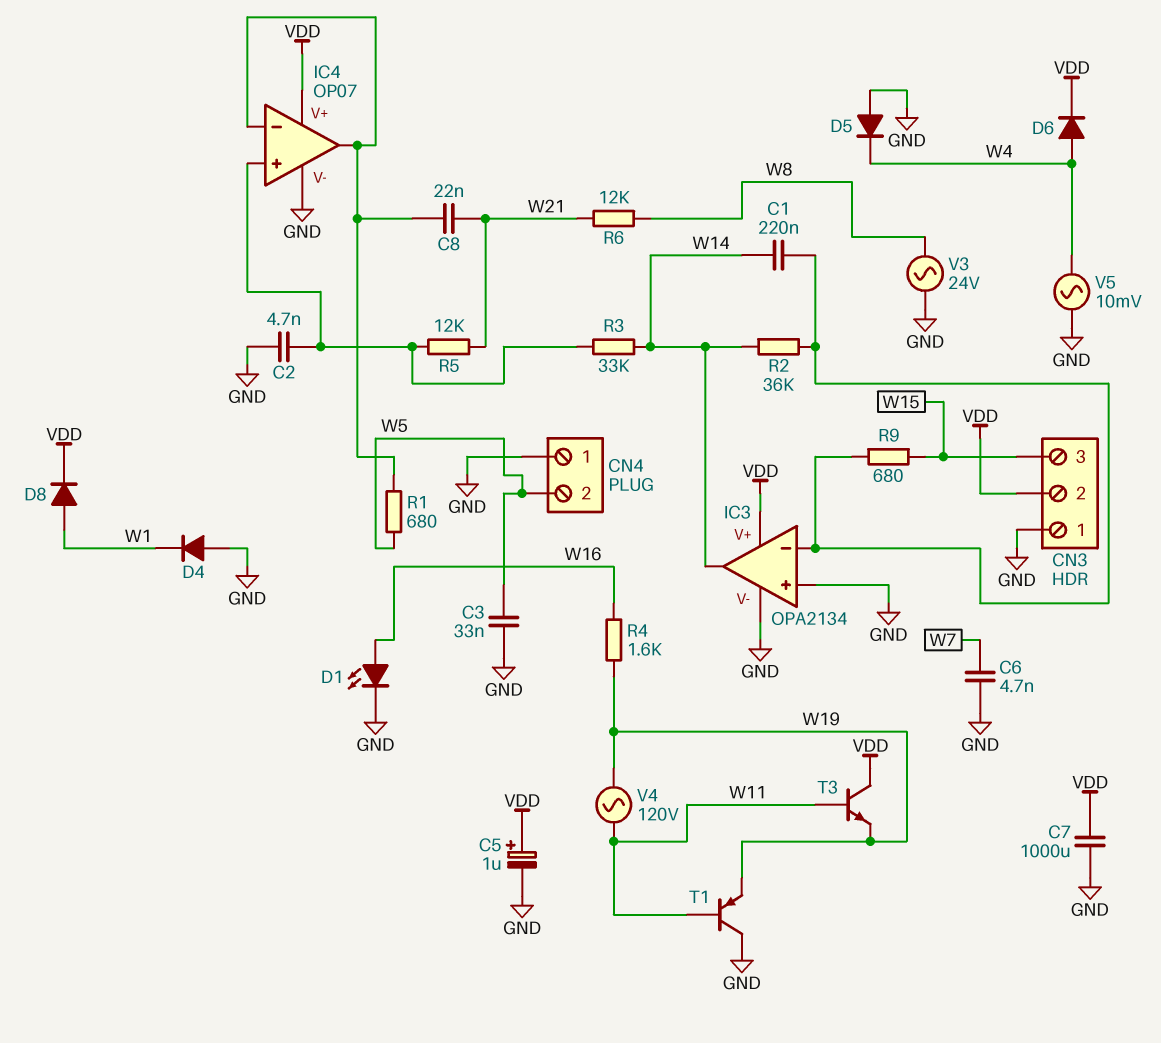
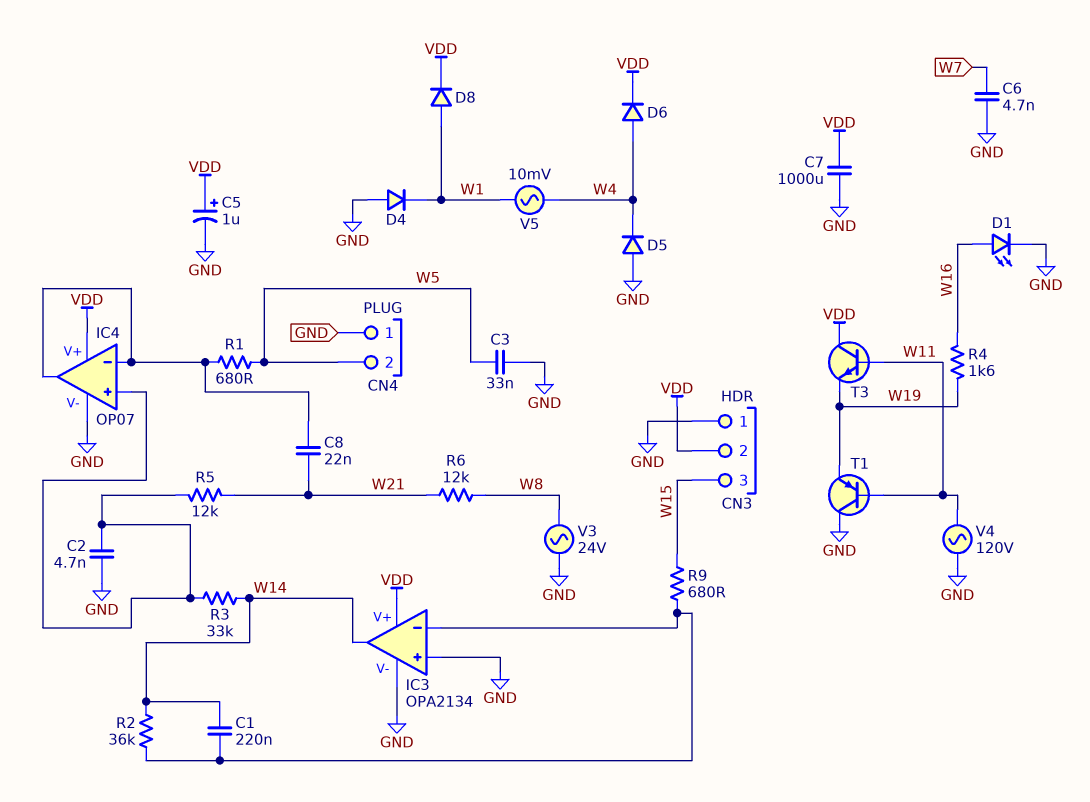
V4: AC 120V (W11, W19) -> AC 120V (GND, W11)
V5: AC 10mV (GND, W4) -> AC 10mV (W1, W4)

